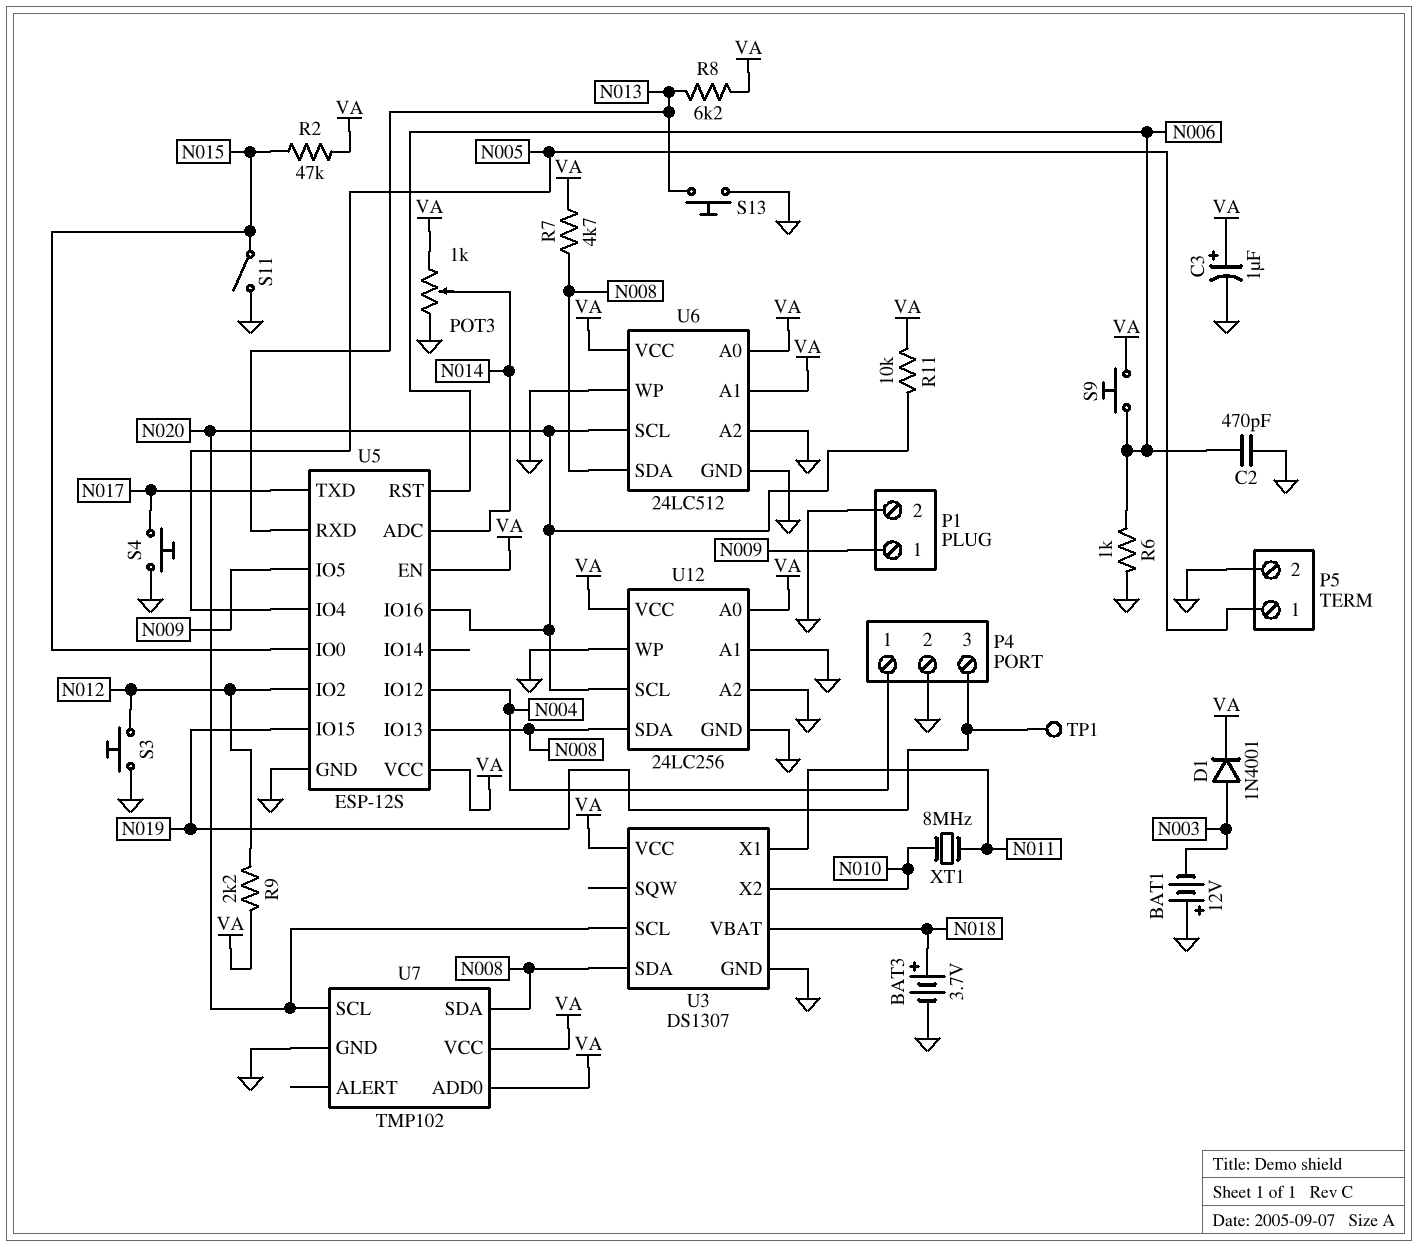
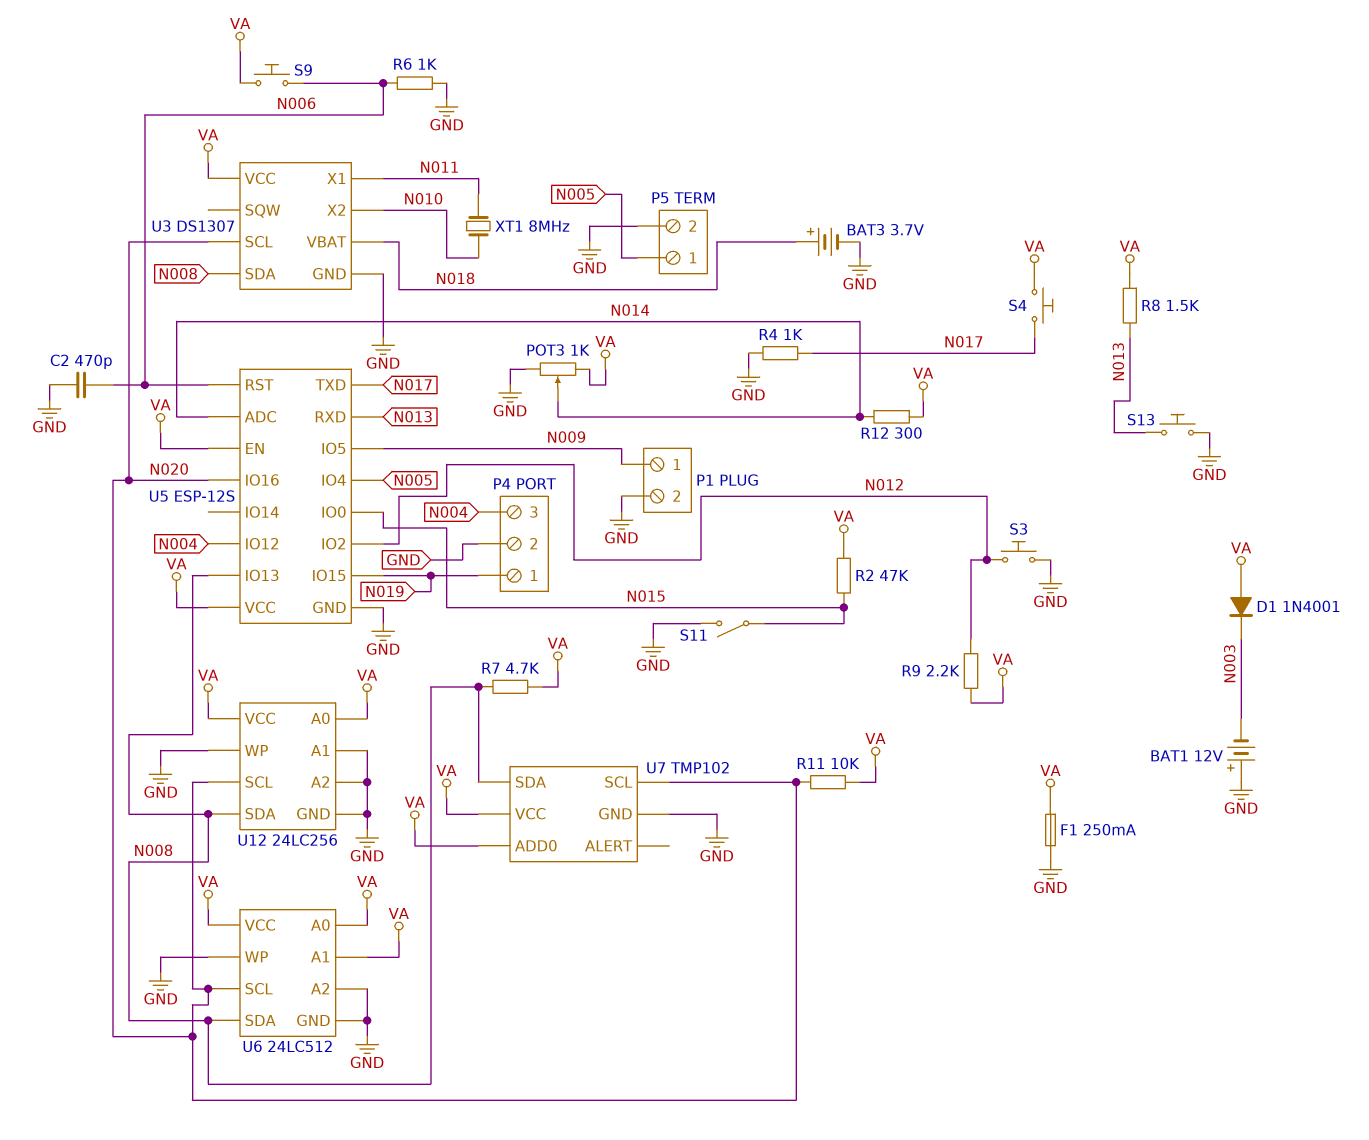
C3: 1uF (plus VA, minus GND) -> none
D1: diode 1N4001 (A N003, K VA) -> diode 1N4001 (A VA, K N003)
F1: none -> 250mA (GND, VA)
P4 pin 1: N004 -> N019
P4 pin 3: N019 -> N004
R4: none -> 1k (GND, N017)
R8: 6.2k (N013, VA) -> 1.5k (N013, VA)
R12: none -> 300 (N014, VA)
S4: button (GND, N017) -> button (N017, VA)
TP1: test point (N019) -> none

